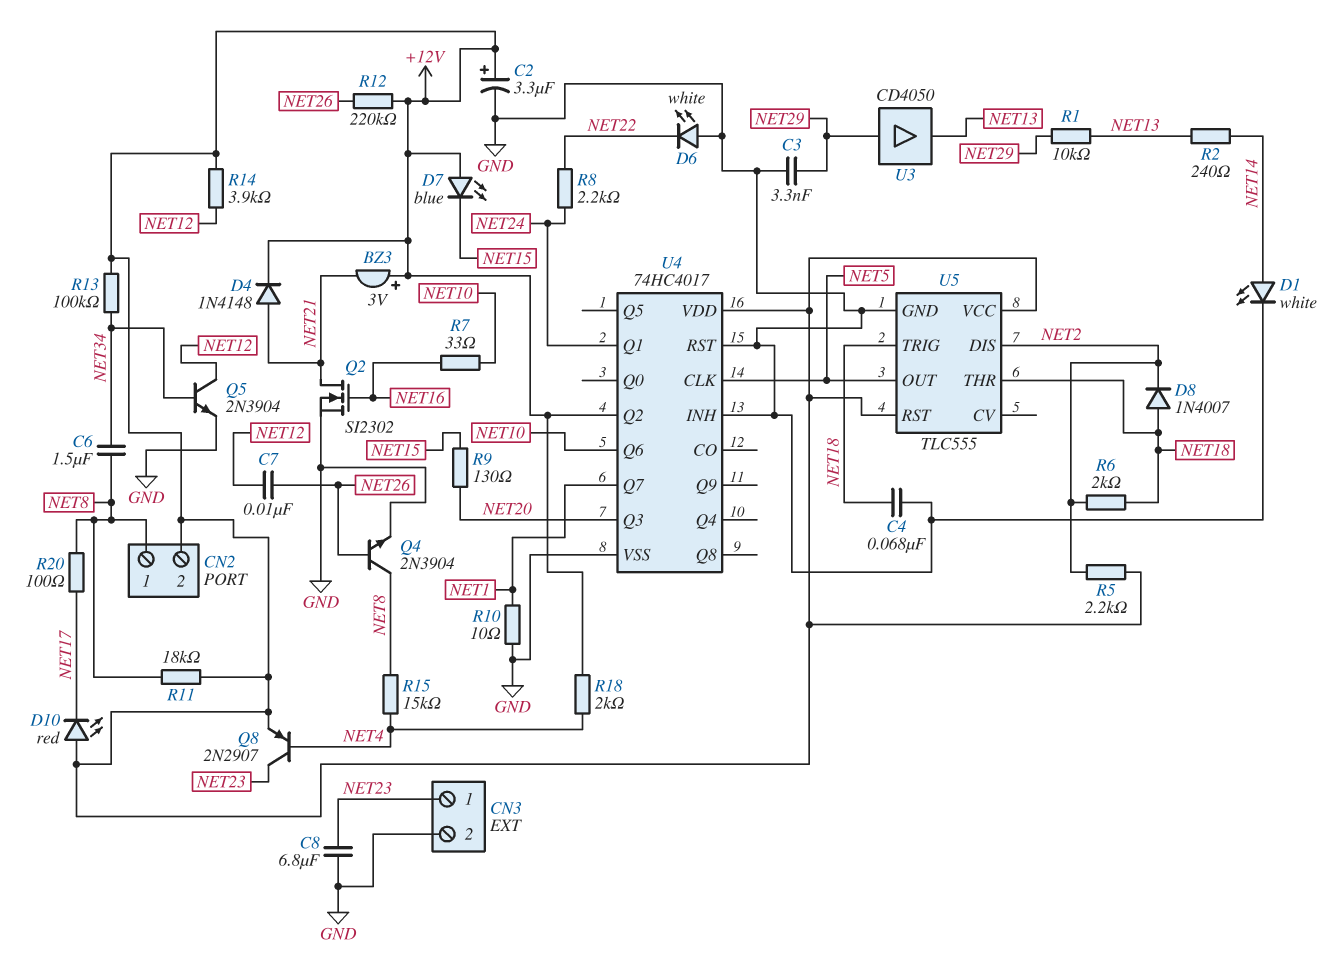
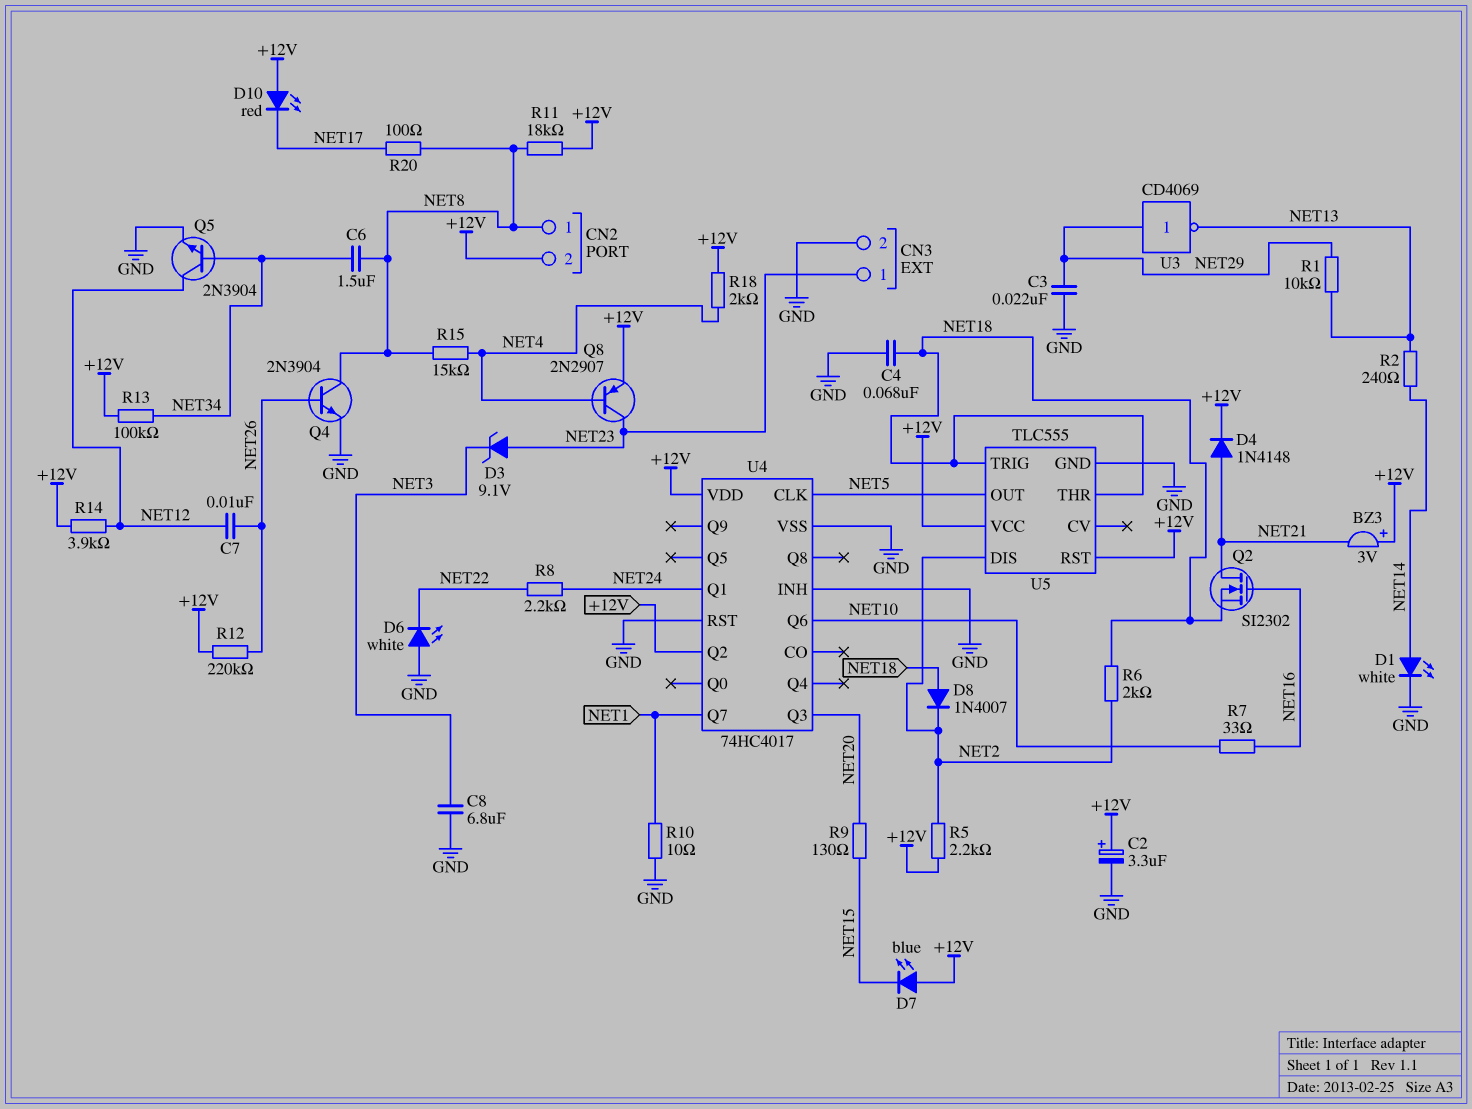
C3: 3.3nF (GND, NET29) -> 22nF (GND, NET29)
C8: 6.8uF (GND, NET23) -> 6.8uF (GND, NET3)
D3: none -> zener 9.1V (A NET23, K NET3)
Q2: NMOS SI2302 (G NET16, D NET21, S GND) -> NMOS SI2302 (G NET16, D NET21, S NET18)
U3: buffer CD4050 (in NET29, out NET13) -> NOT CD4069 (in NET29, out NET13)

